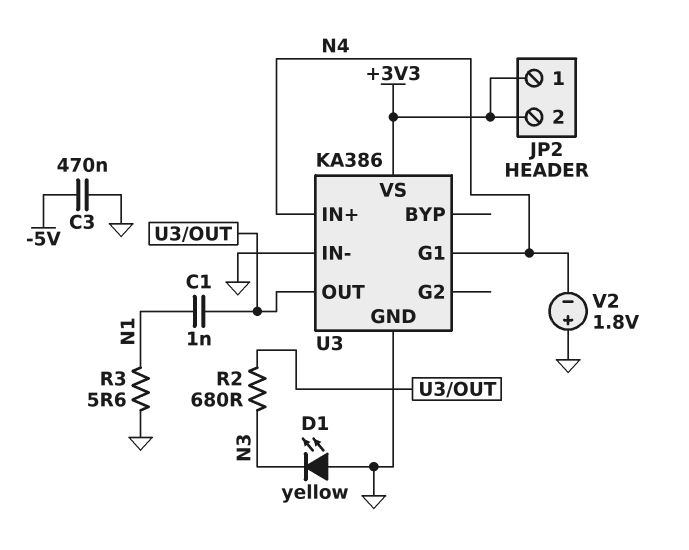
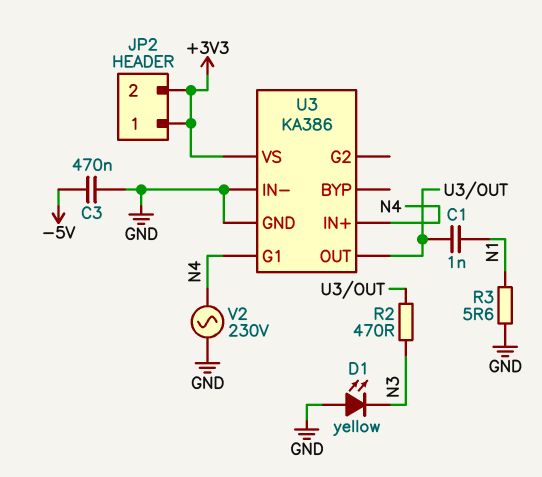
R2: 680 (N3, U3/OUT) -> 470 (N3, U3/OUT)
V2: 1.8V (plus GND, minus N4) -> AC 230V (GND, N4)

